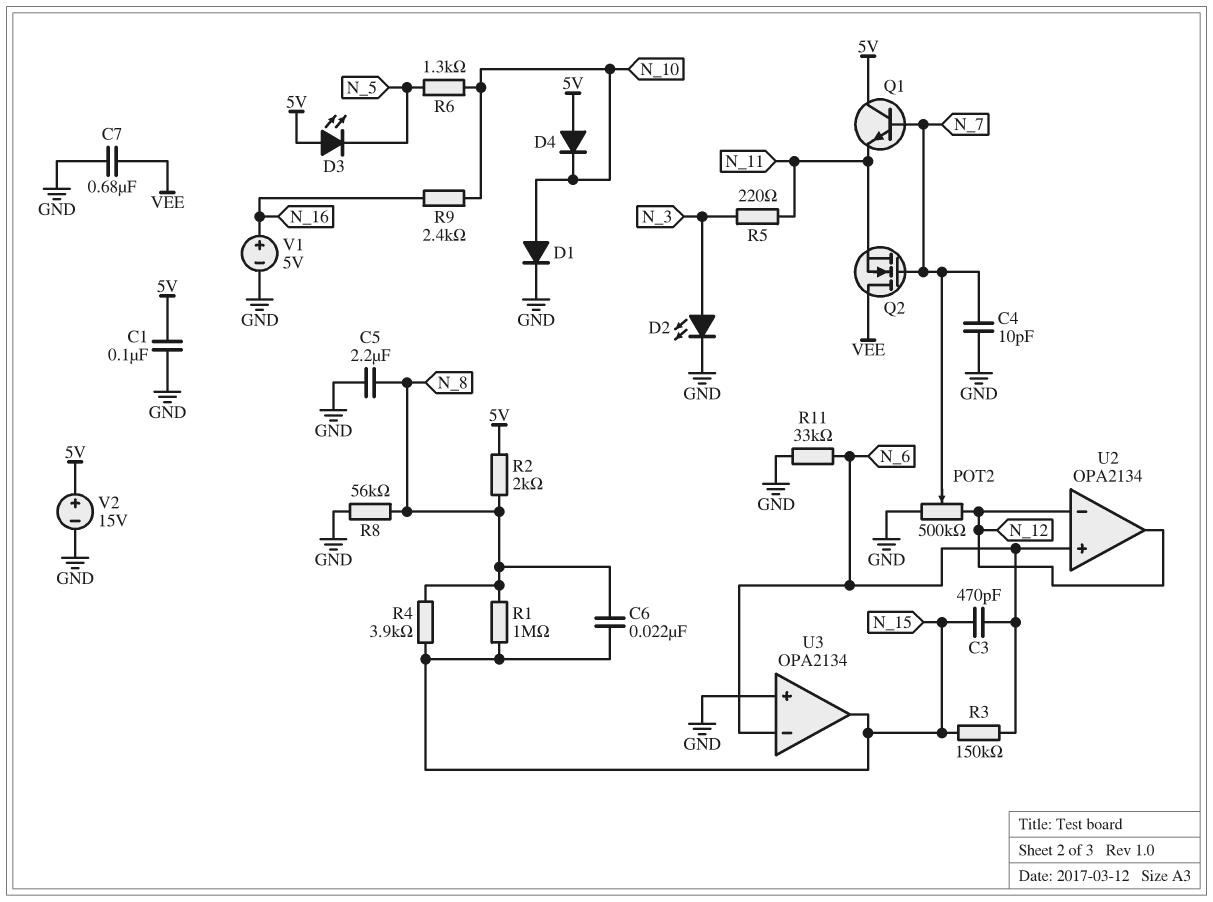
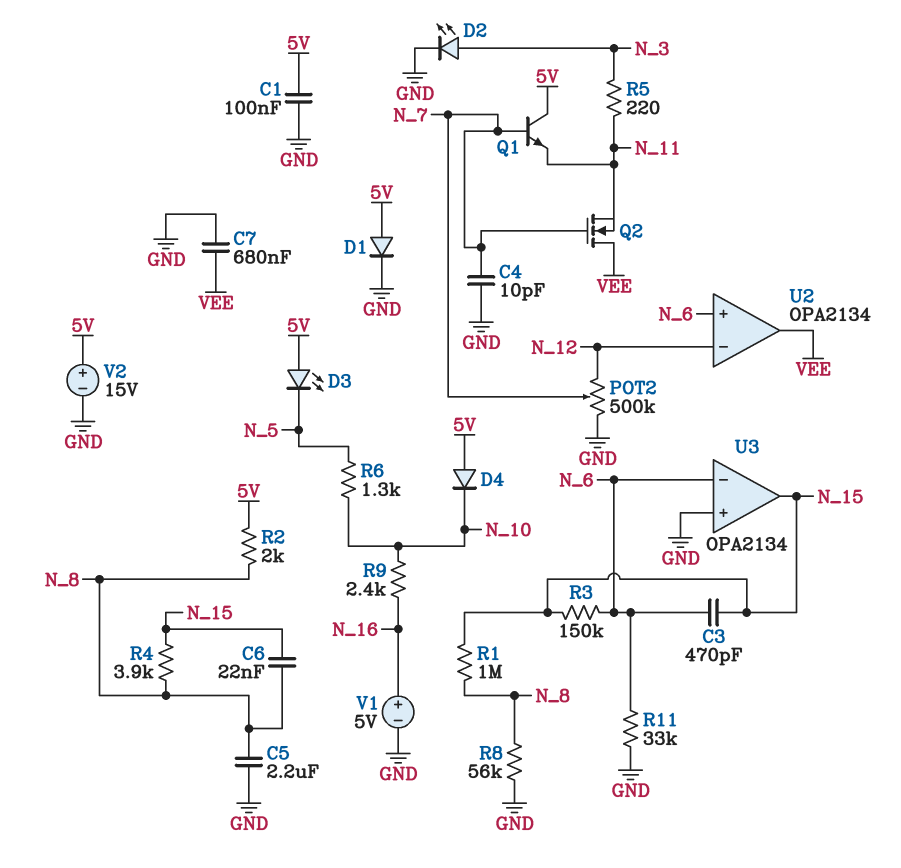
D1: diode (A N_10, K GND) -> diode (A 5V, K GND)
U2 pin out: N_12 -> VEE

